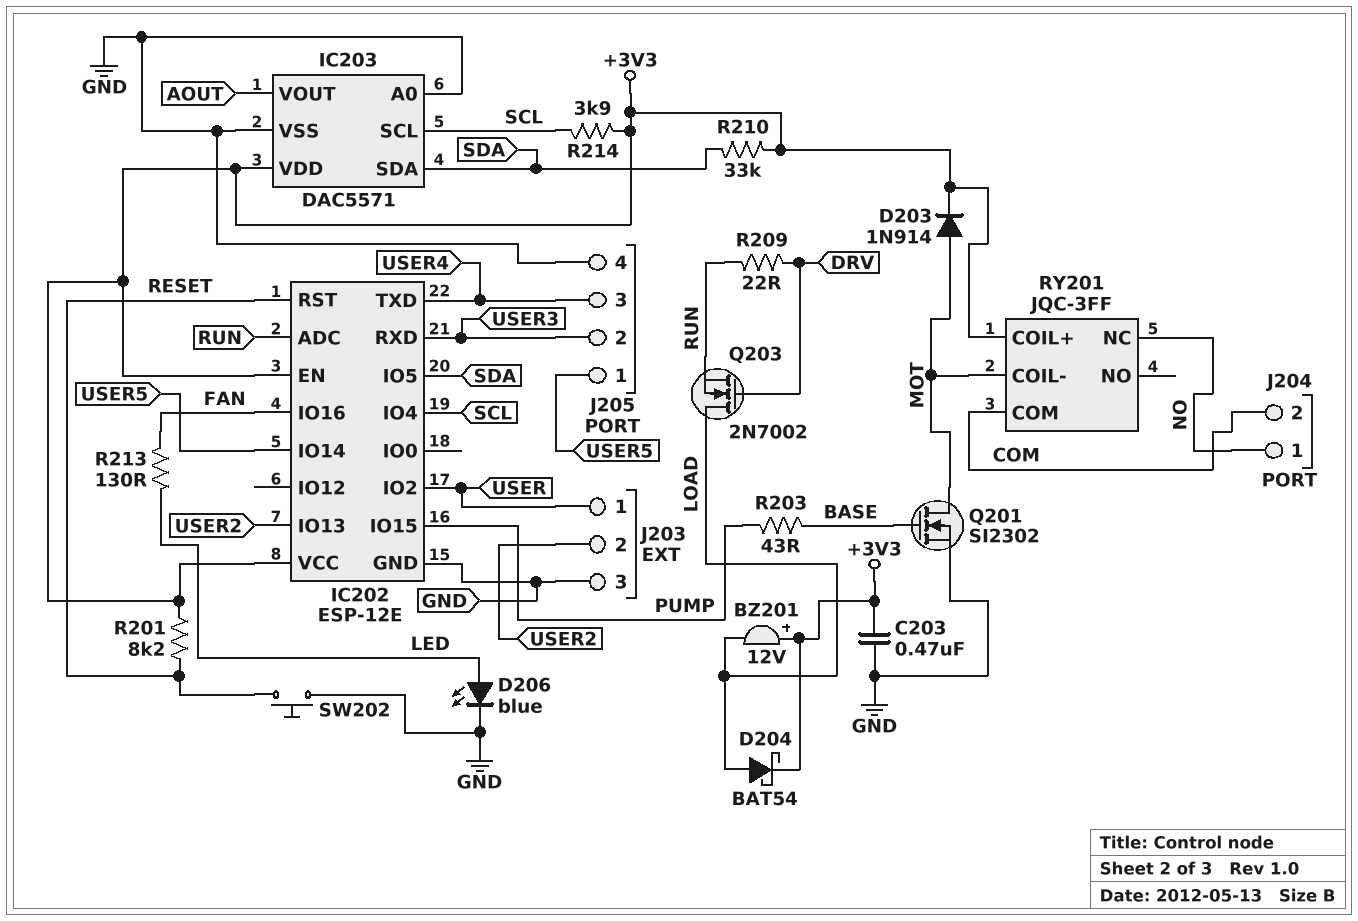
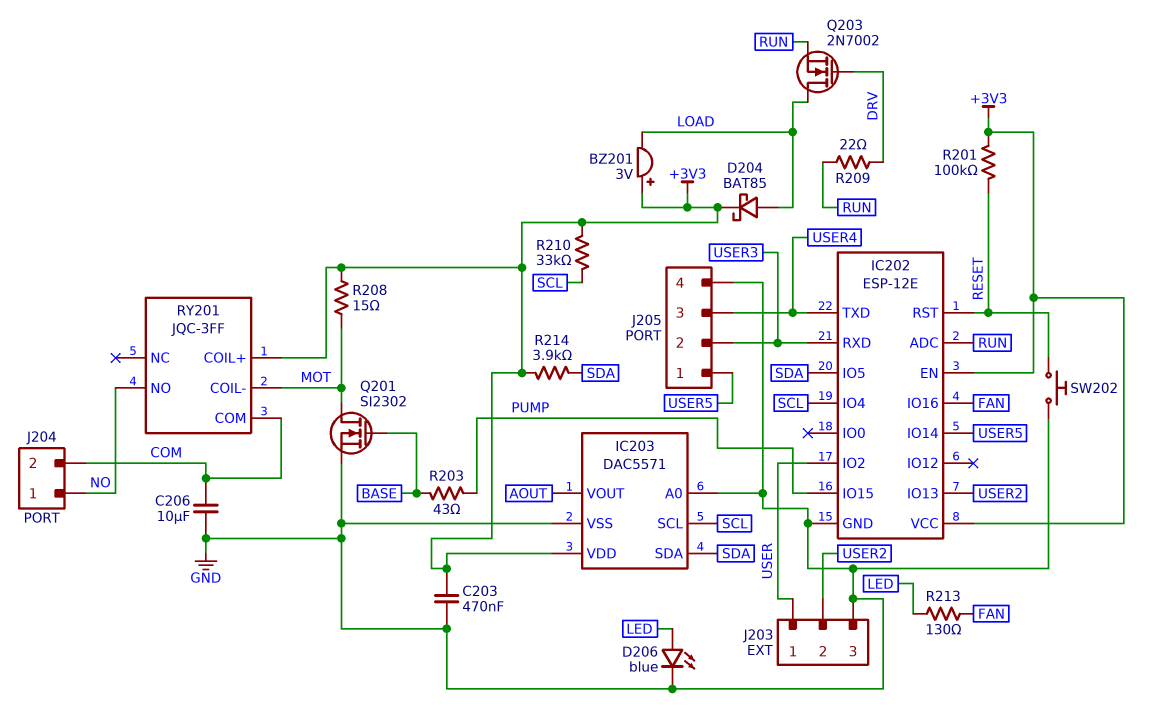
BZ201: buzzer 12V (plus +3V3, minus LOAD) -> buzzer 3V (plus +3V3, minus LOAD)
C206: none -> 10uF (COM, GND)
D203: diode 1N914 (A MOT, K +3V3) -> none
D204: schottky BAT54 (A LOAD, K +3V3) -> schottky BAT85 (A LOAD, K +3V3)
R201: 8.2k (+3V3, RESET) -> 100k (+3V3, RESET)
R208: none -> 15 (+3V3, MOT)
R210: 33k (+3V3, SDA) -> 33k (+3V3, SCL)
R214: 3.9k (+3V3, SCL) -> 3.9k (+3V3, SDA)
RY201 pin NC: NO -> none
RY201 pin NO: none -> NO

